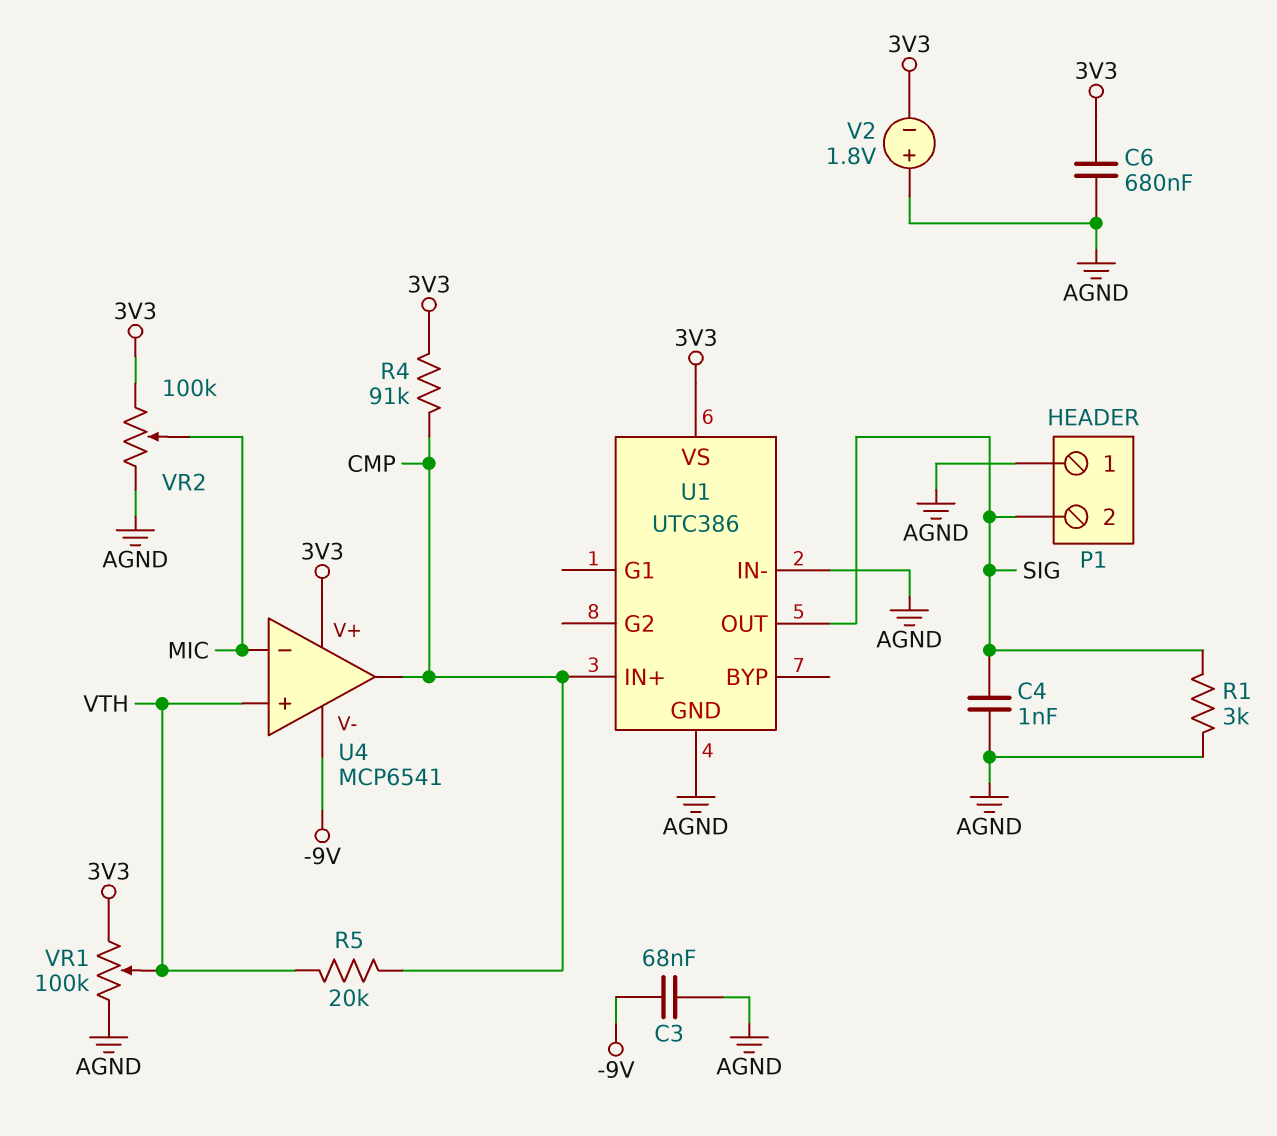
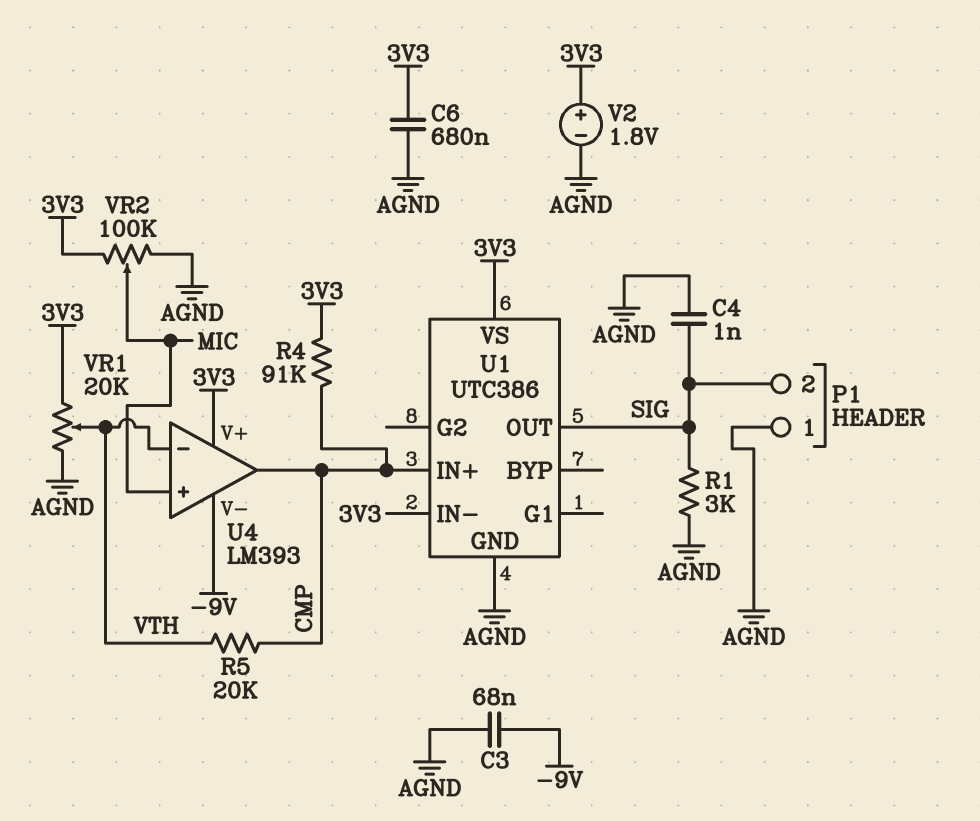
U1 pin IN-: AGND -> 3V3
U4: MCP6541 -> LM393
U4 pin in+: VTH -> MIC
U4 pin in-: MIC -> VTH
V2: 1.8V (plus AGND, minus 3V3) -> 1.8V (plus 3V3, minus AGND)
VR1: 100k (3V3, AGND, wiper VTH) -> 20k (3V3, AGND, wiper VTH)

